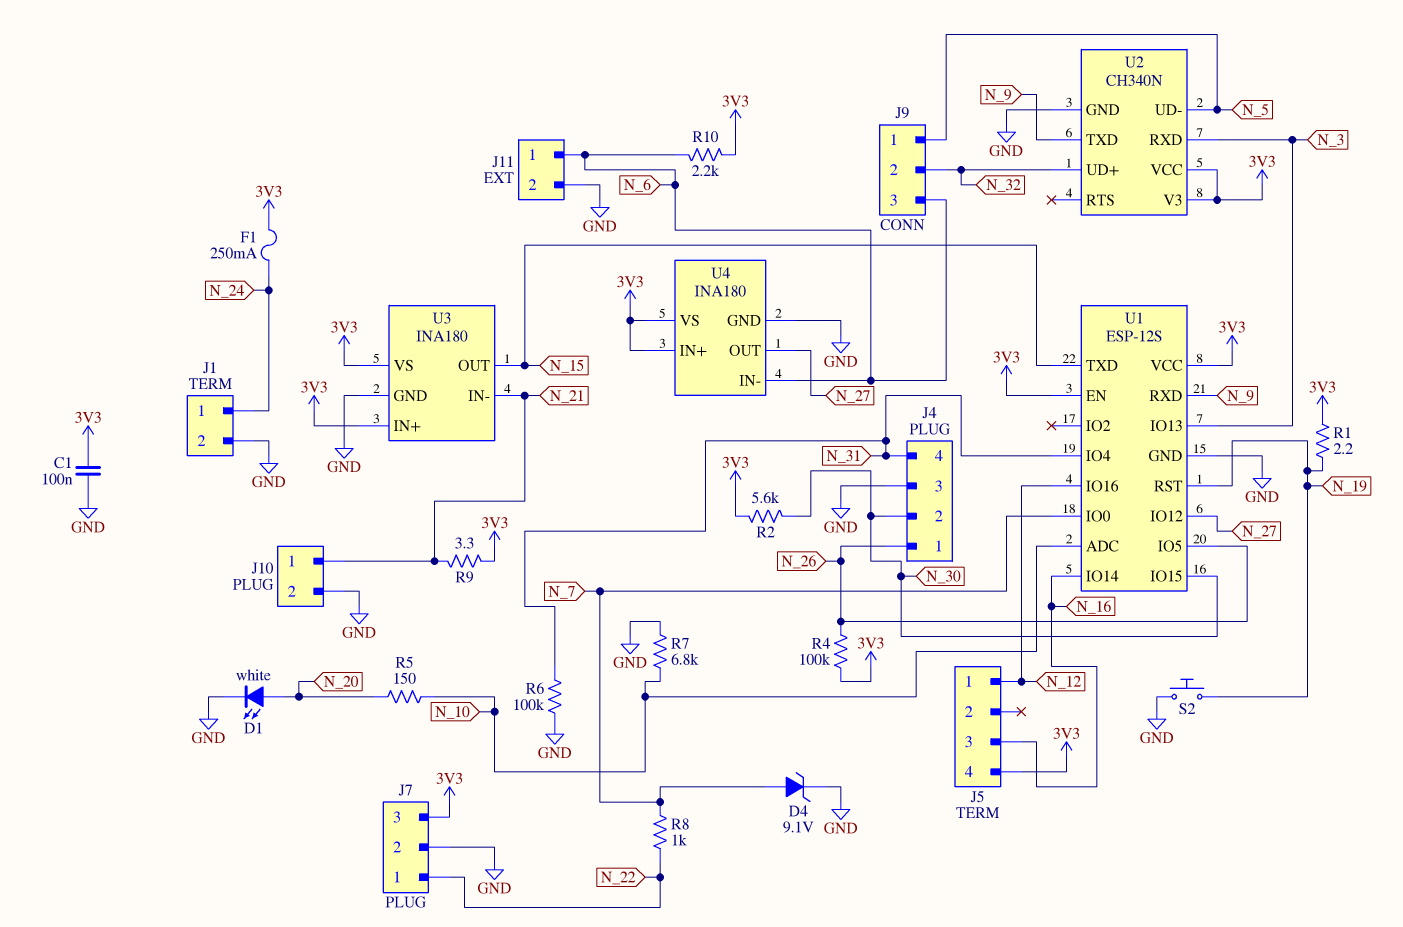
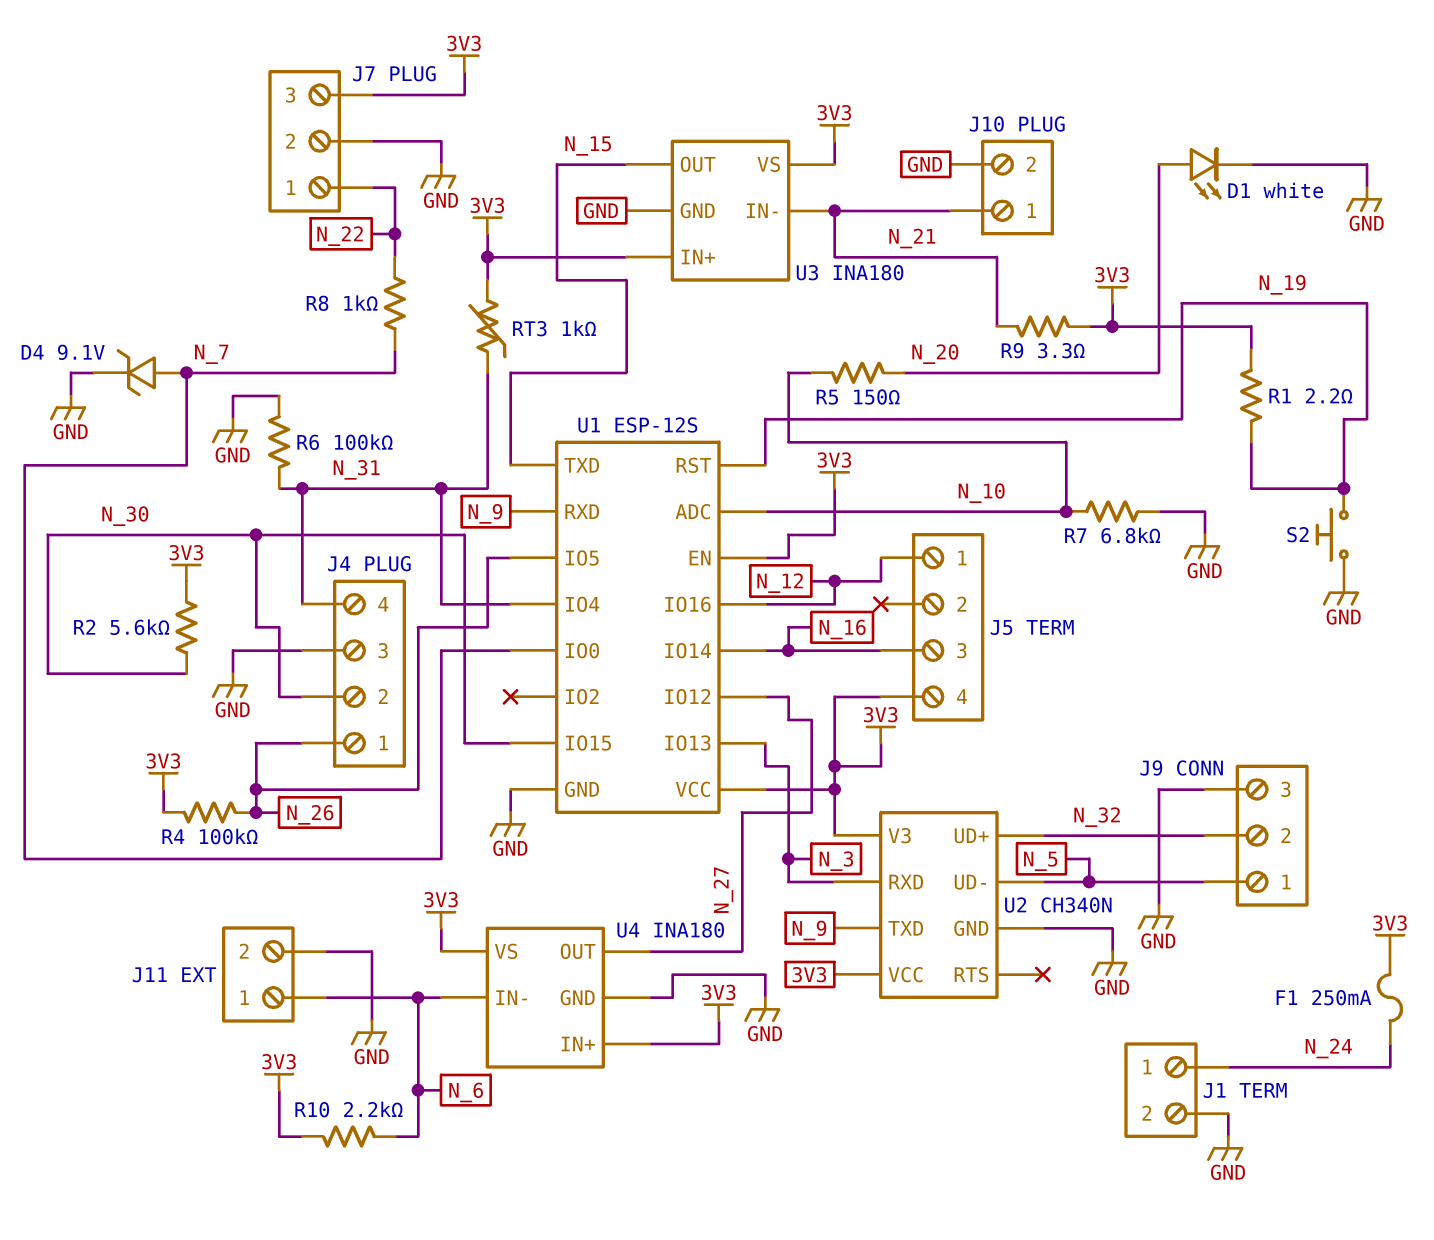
C1: 100nF (3V3, GND) -> none
J9 pin 3: N_6 -> GND
RT3: none -> 1k (3V3, N_31)

